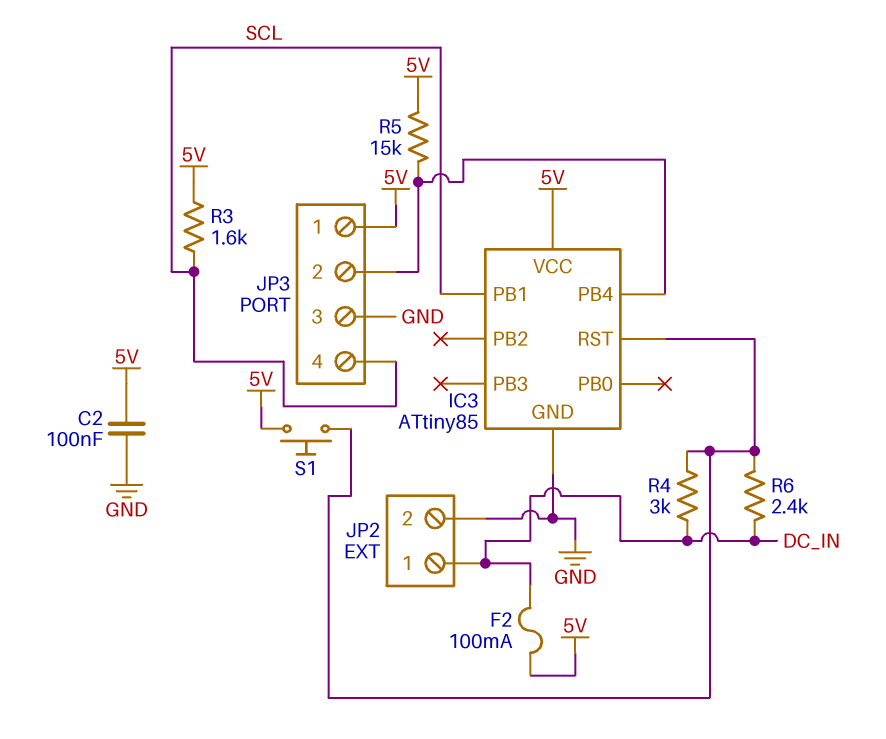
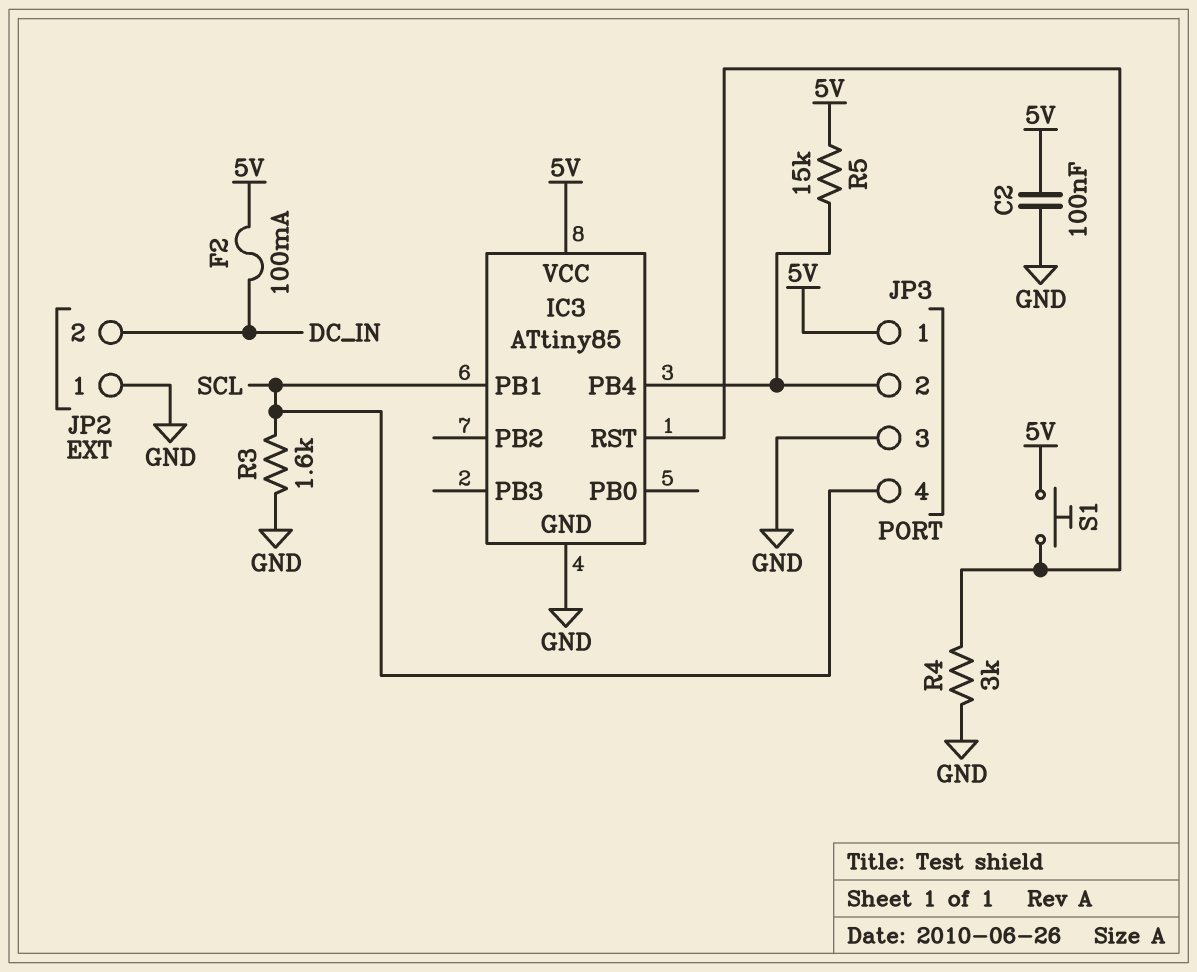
JP2 pin 1: DC_IN -> GND
JP2 pin 2: GND -> DC_IN
R3: 1.6k (5V, SCL) -> 1.6k (GND, SCL)
R4: 3k (DC_IN, IC3/RST) -> 3k (GND, IC3/RST)
R6: 2.4k (DC_IN, IC3/RST) -> none

